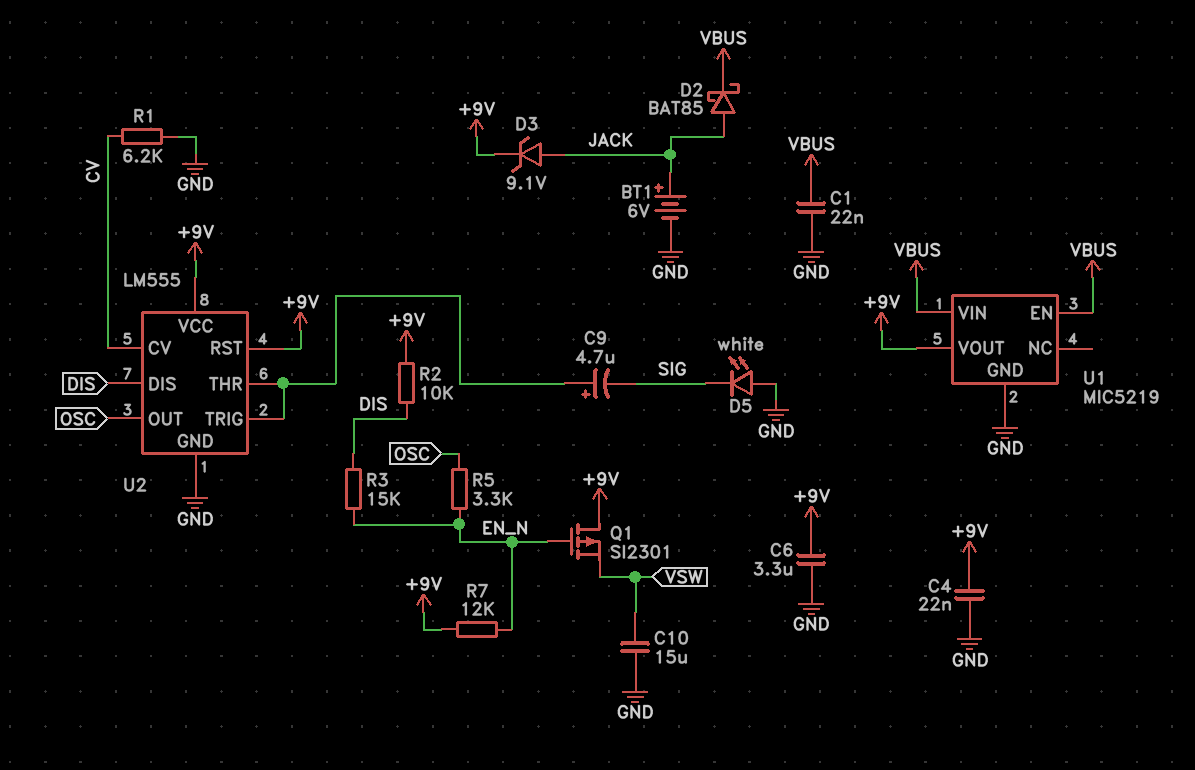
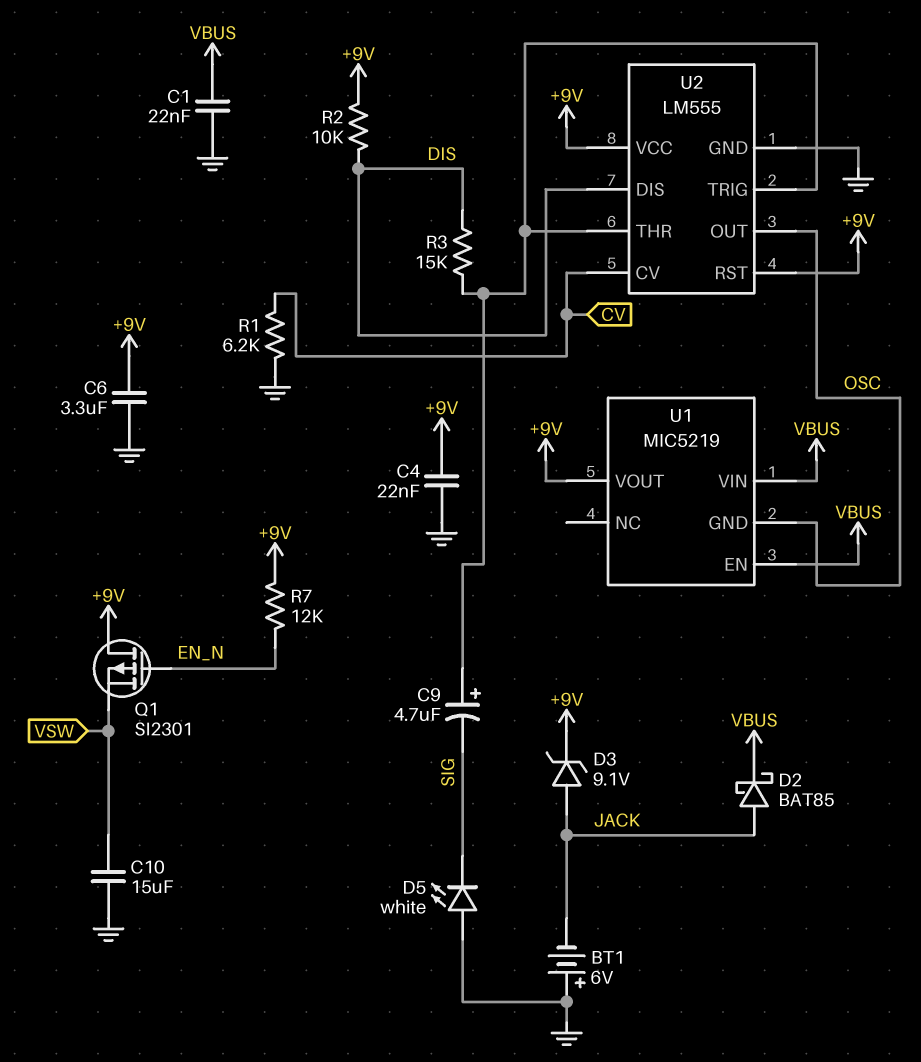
BT1: 6V (plus JACK, minus GND) -> 6V (plus GND, minus JACK)
R3: 15k (DIS, EN_N) -> 15k (DIS, U2/THR)
R5: 3.3k (EN_N, OSC) -> none
U1 pin GND: GND -> OSC

